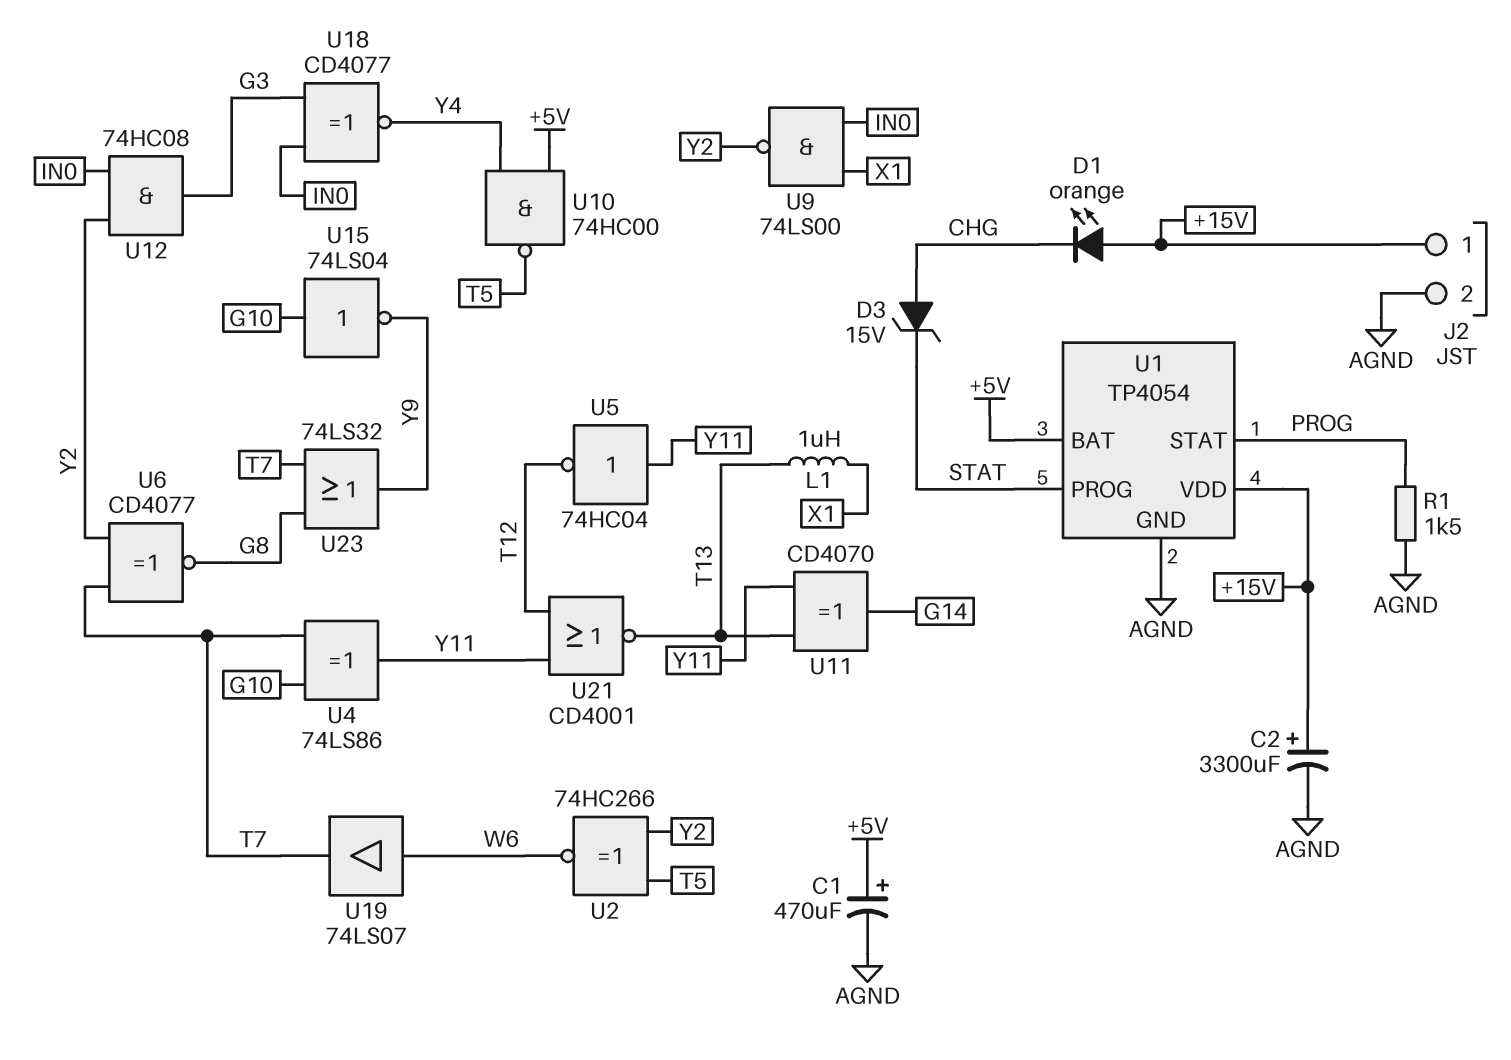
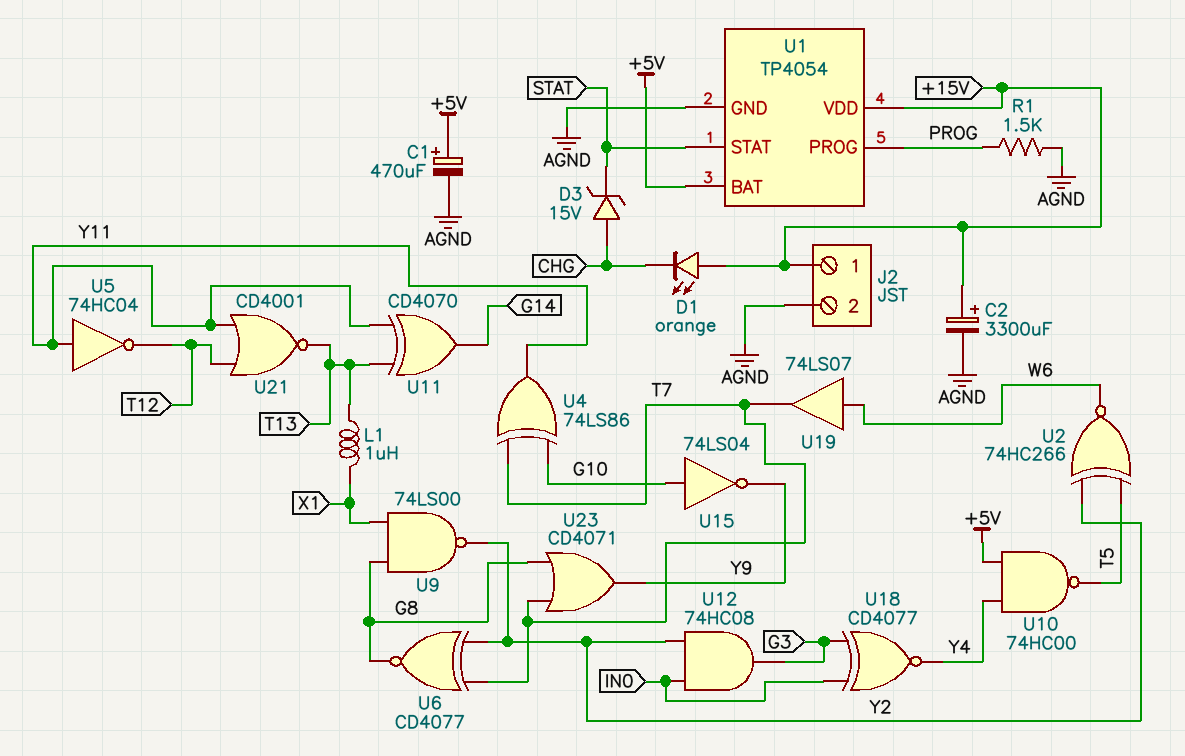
U1 pin PROG: STAT -> PROG
U1 pin STAT: PROG -> STAT
U9: NAND 74LS00 (in IN0, in X1, out Y2) -> NAND 74LS00 (in G8, in X1, out Y2)
U23: OR 74LS32 (in G8, in T7, out Y9) -> OR CD4071 (in G8, in T7, out Y9)

